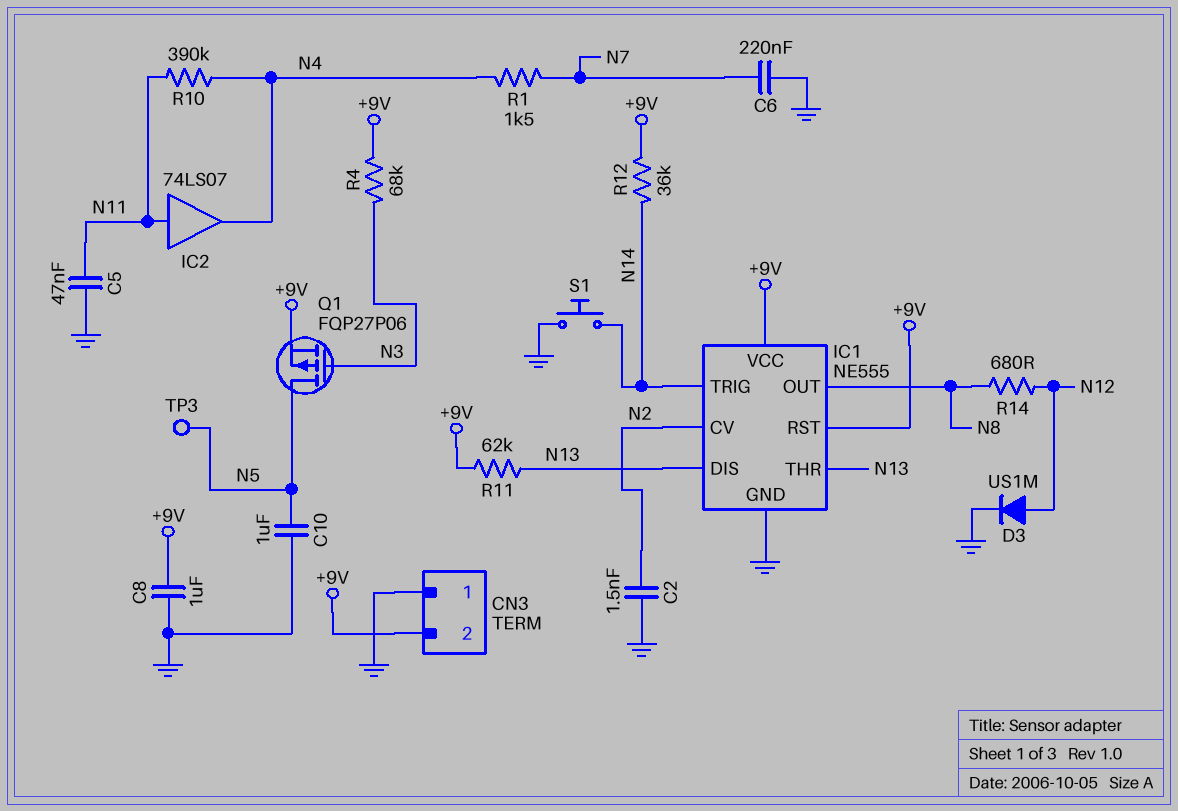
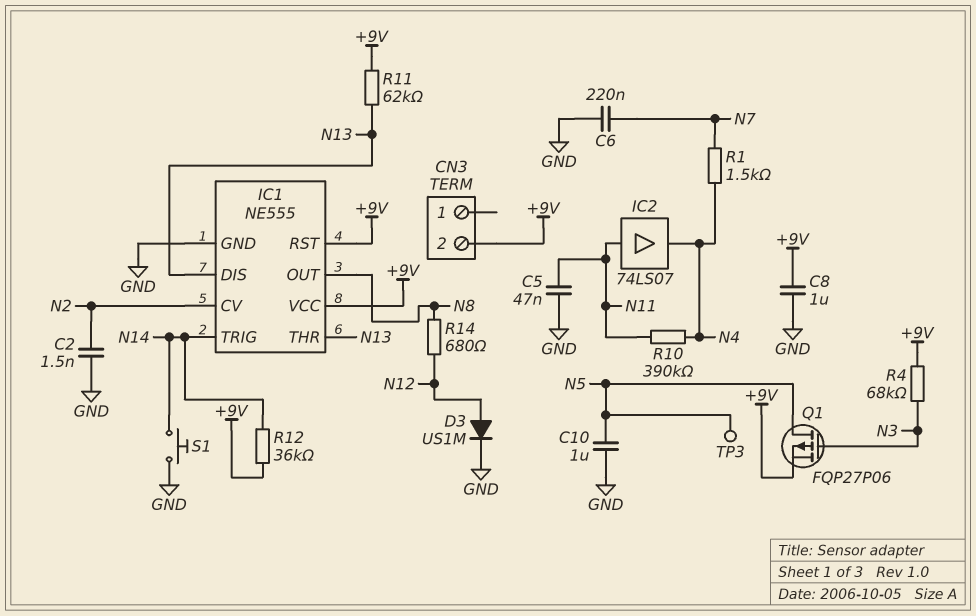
CN3 pin 1: GND -> none

